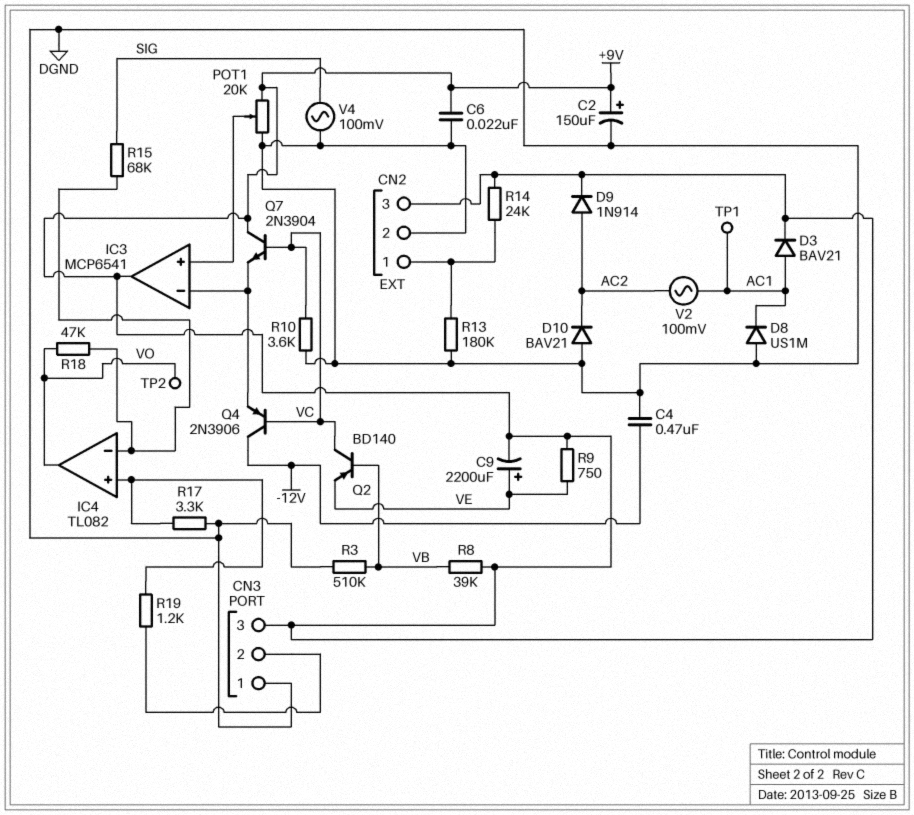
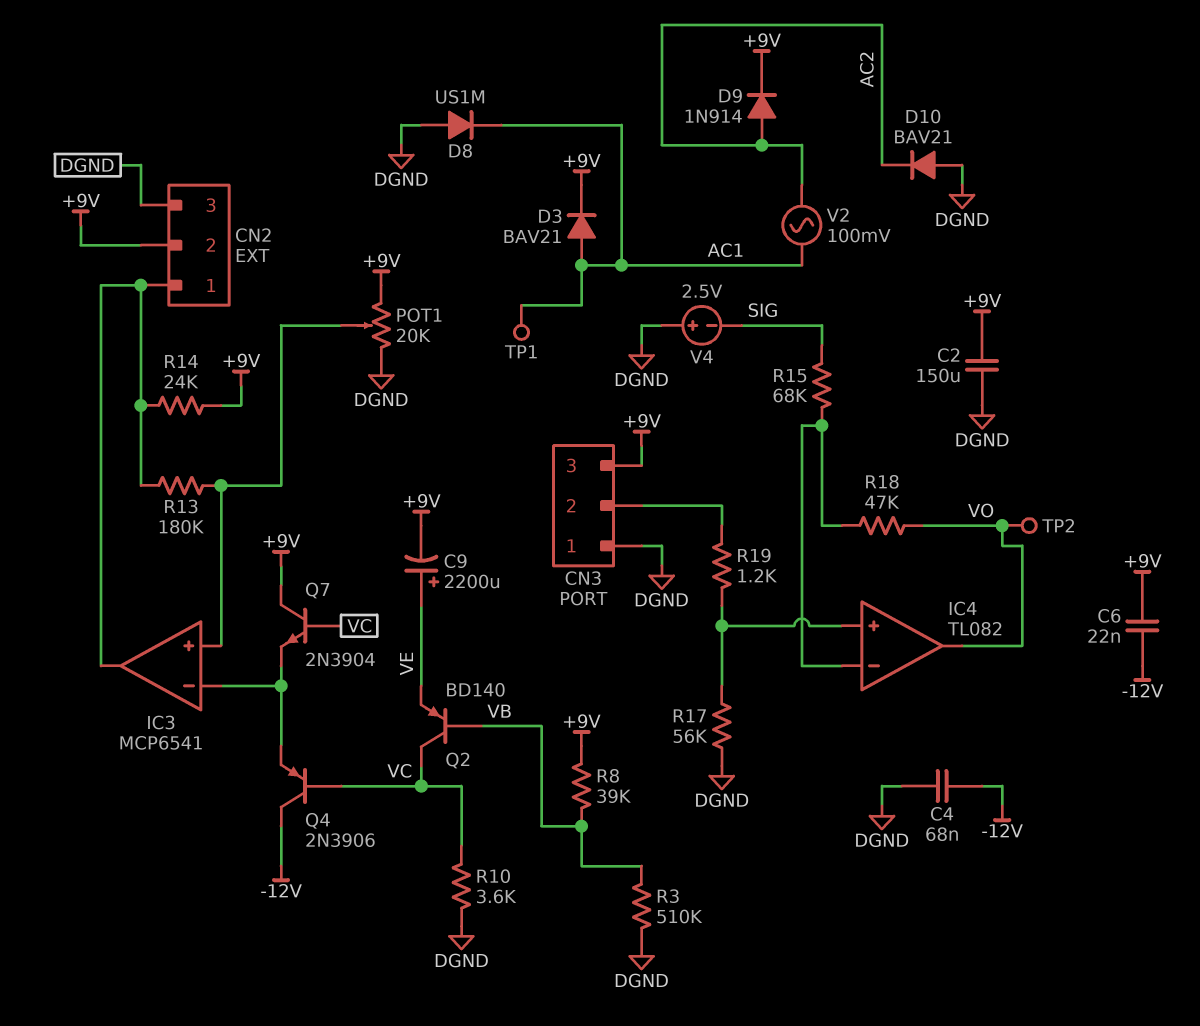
C2: 150uF (plus +9V, minus DGND) -> 150uF (+9V, DGND)
C4: 470nF (-12V, DGND) -> 68nF (-12V, DGND)
C6: 22nF (+9V, DGND) -> 22nF (+9V, -12V)
CN2 pin 2: DGND -> +9V
CN2 pin 3: +9V -> DGND
IC3 pin out: +9V -> CN2/1
R9: 750 (+9V, VE) -> none
R13: 180k (CN2/1, DGND) -> 180k (CN2/1, IC3/in+)
R17: 3.3k (DGND, IC4/in+) -> 56k (DGND, IC4/in+)
V4: AC 100mV (DGND, SIG) -> 2.5V (plus DGND, minus SIG)

